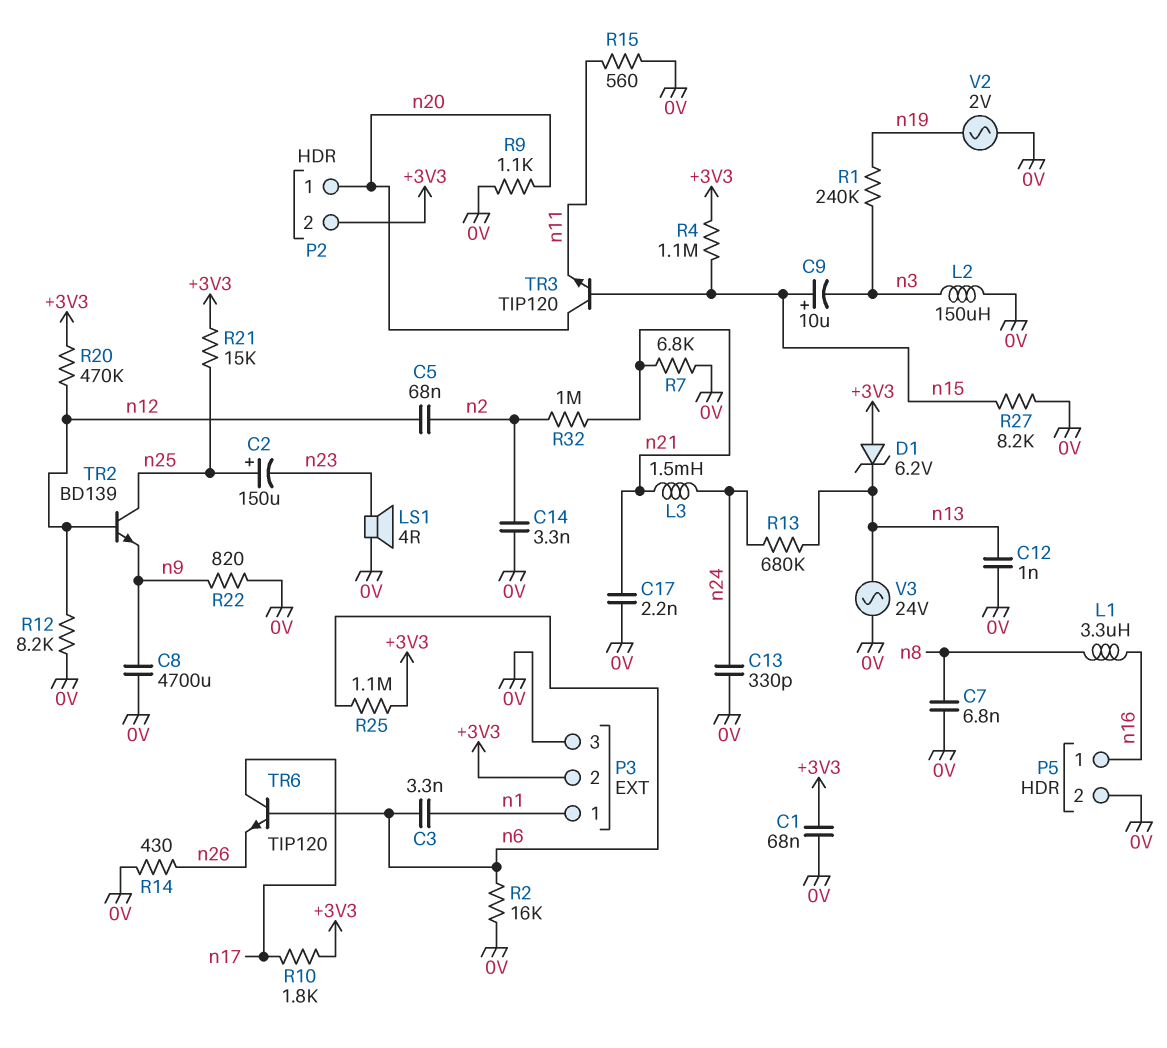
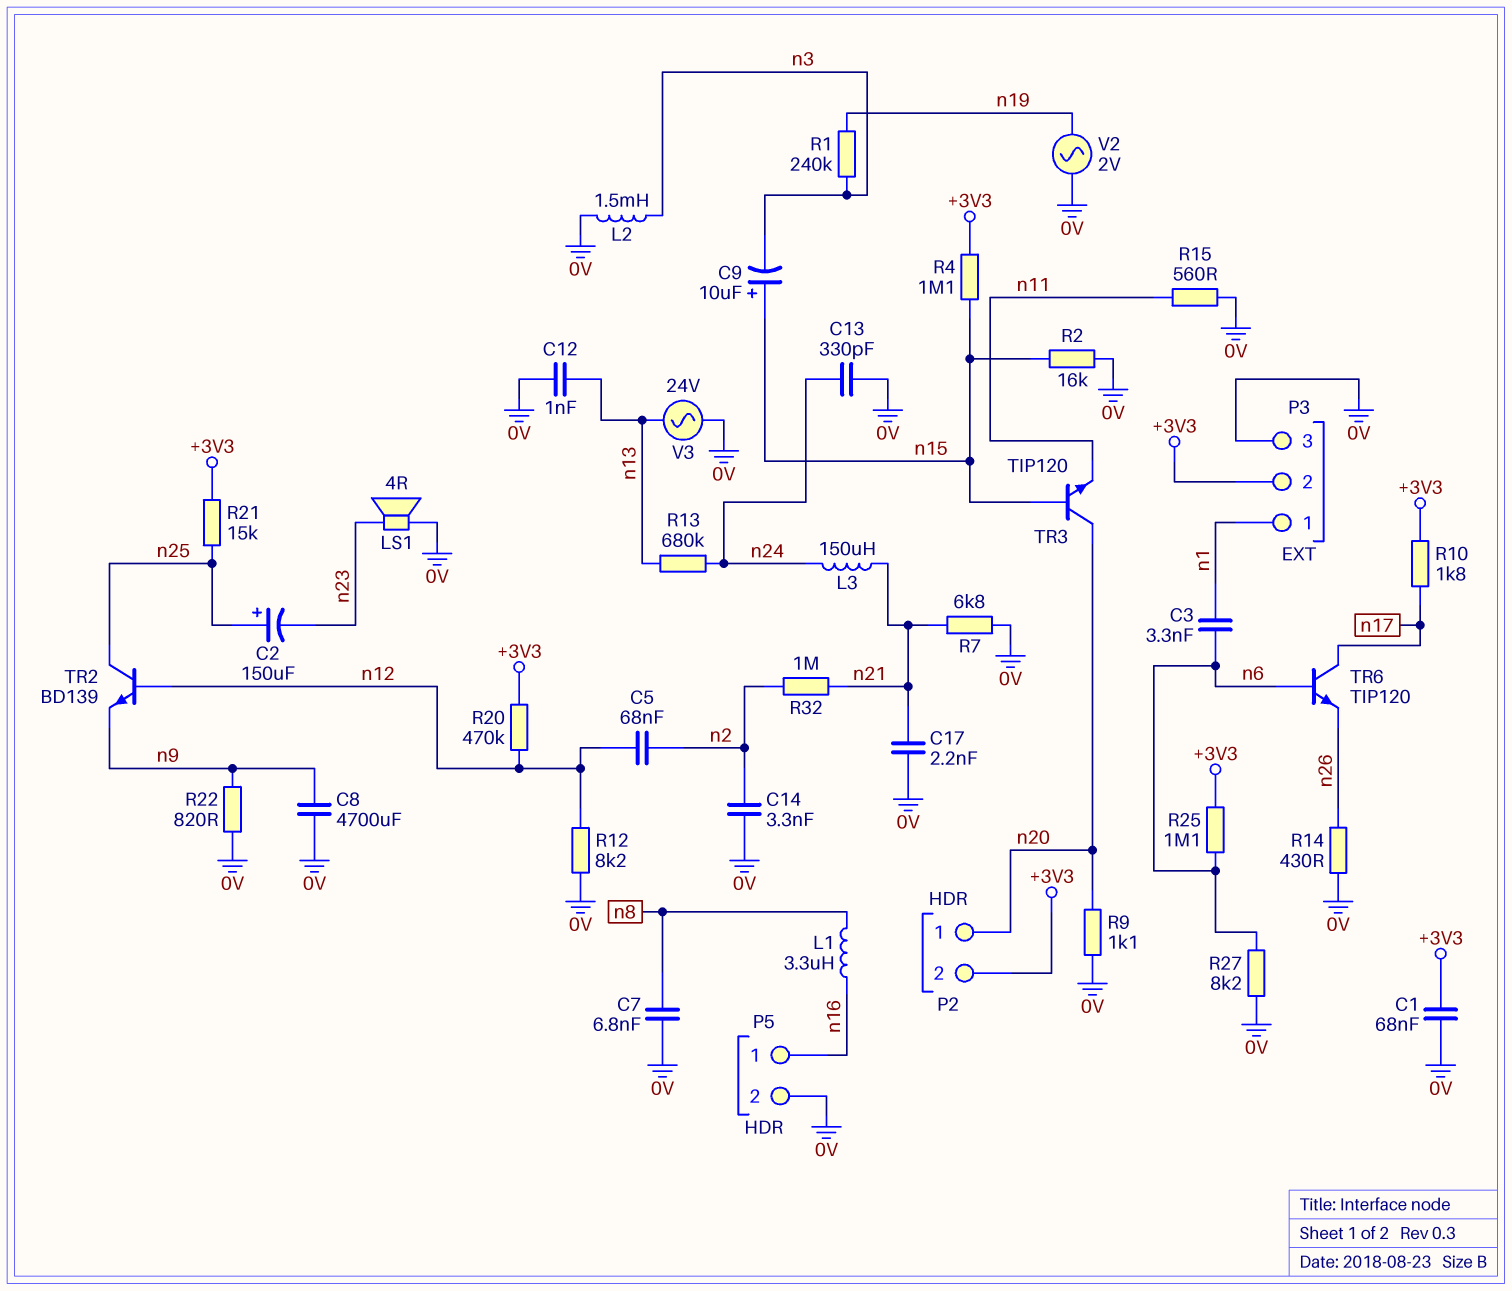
D1: zener 6.2V (A +3V3, K n13) -> none
L2: 150uH (0V, n3) -> 1.5mH (0V, n3)
L3: 1.5mH (n21, n24) -> 150uH (n21, n24)
R2: 16k (0V, n6) -> 16k (0V, n15)
R27: 8.2k (0V, n15) -> 8.2k (0V, n6)

